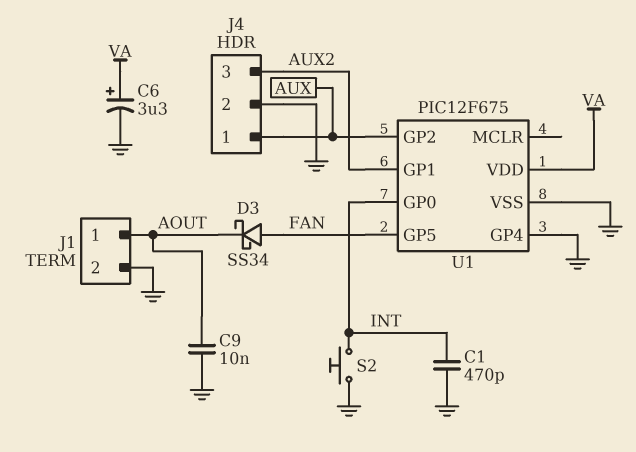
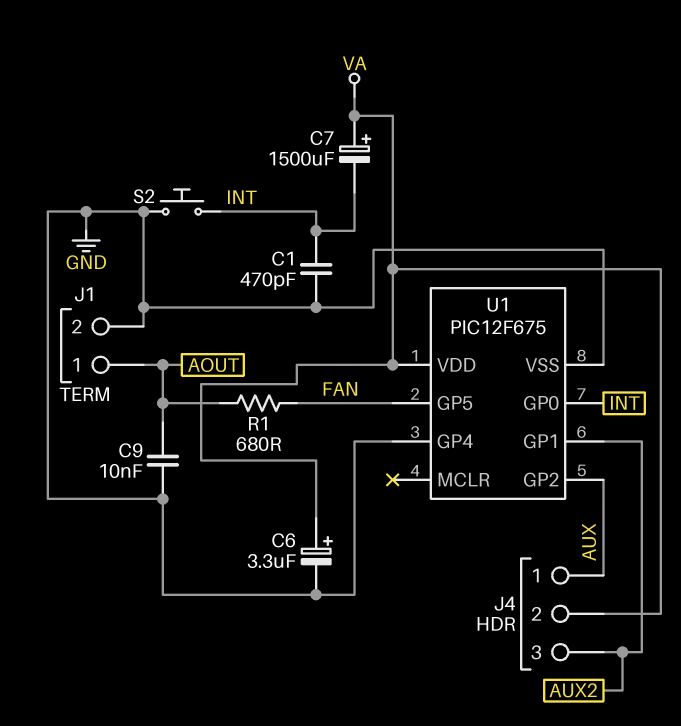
C7: none -> 1500uF (plus VA, minus INT)
D3: schottky SS34 (A FAN, K AOUT) -> none
J4 pin 2: GND -> VA
R1: none -> 680 (AOUT, FAN)

